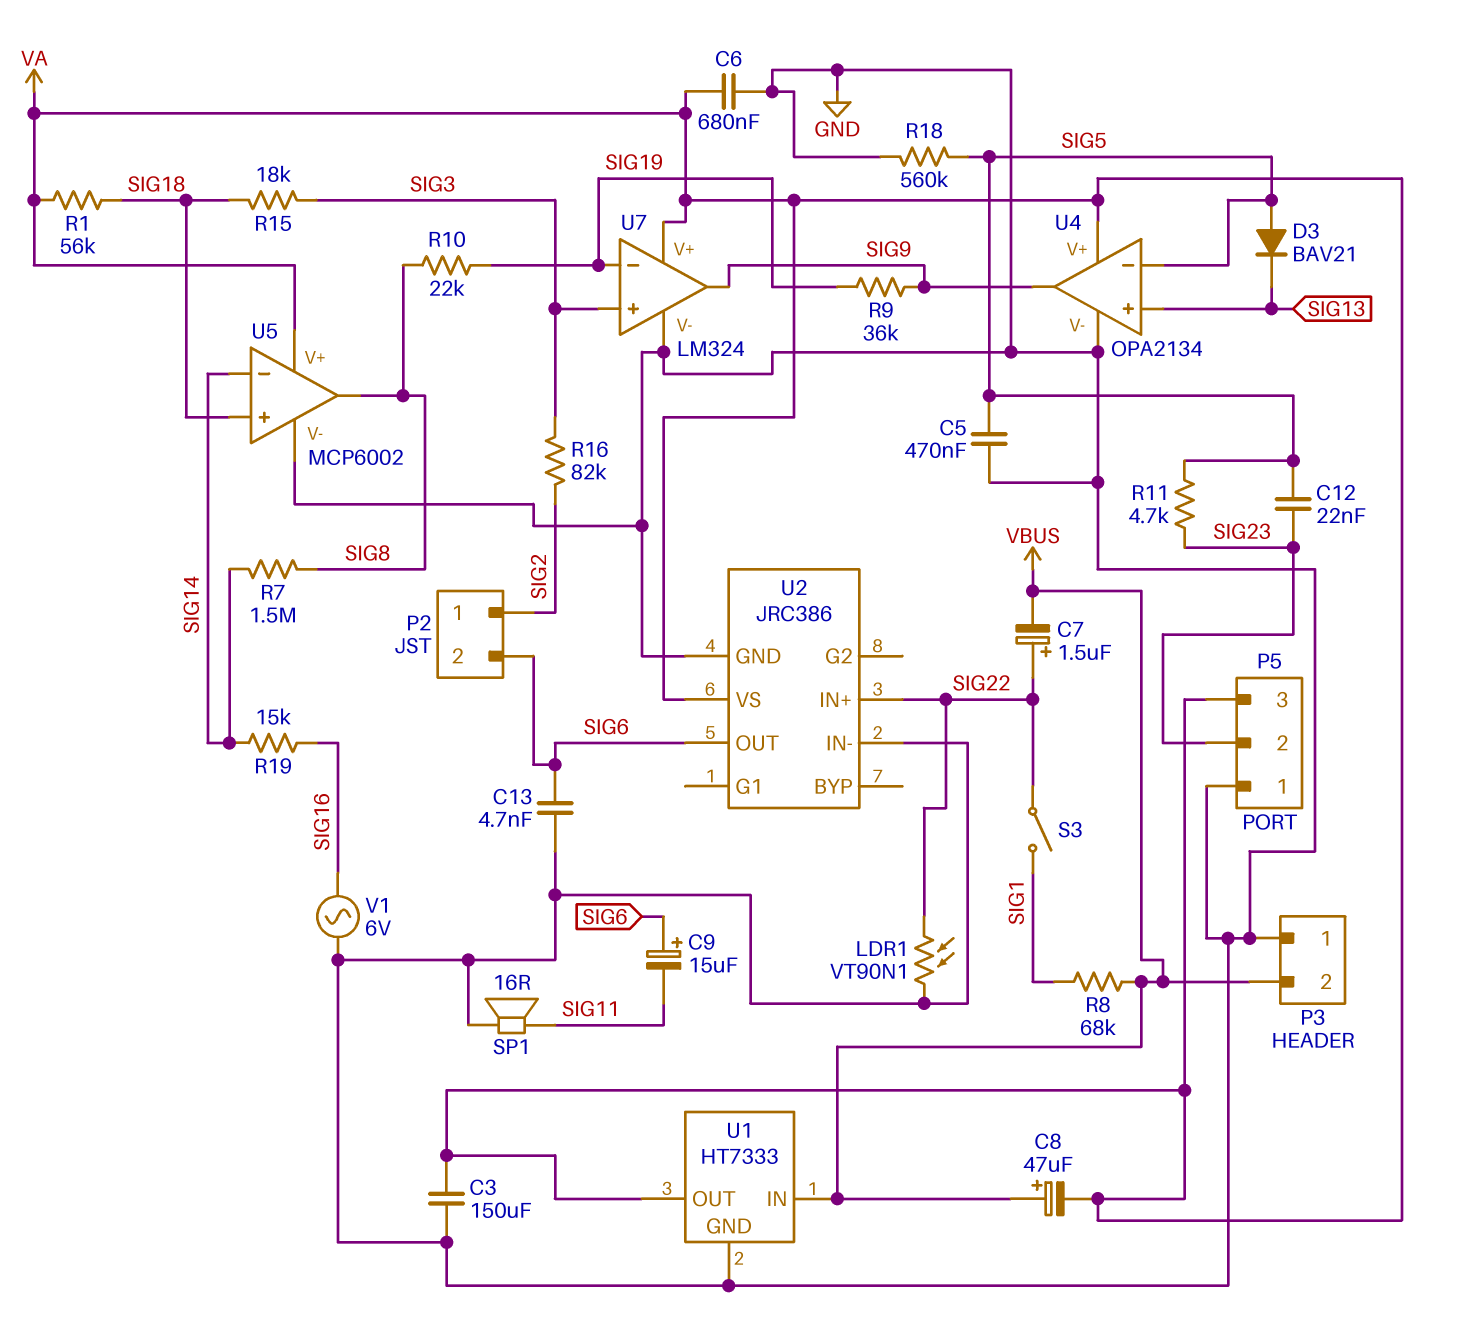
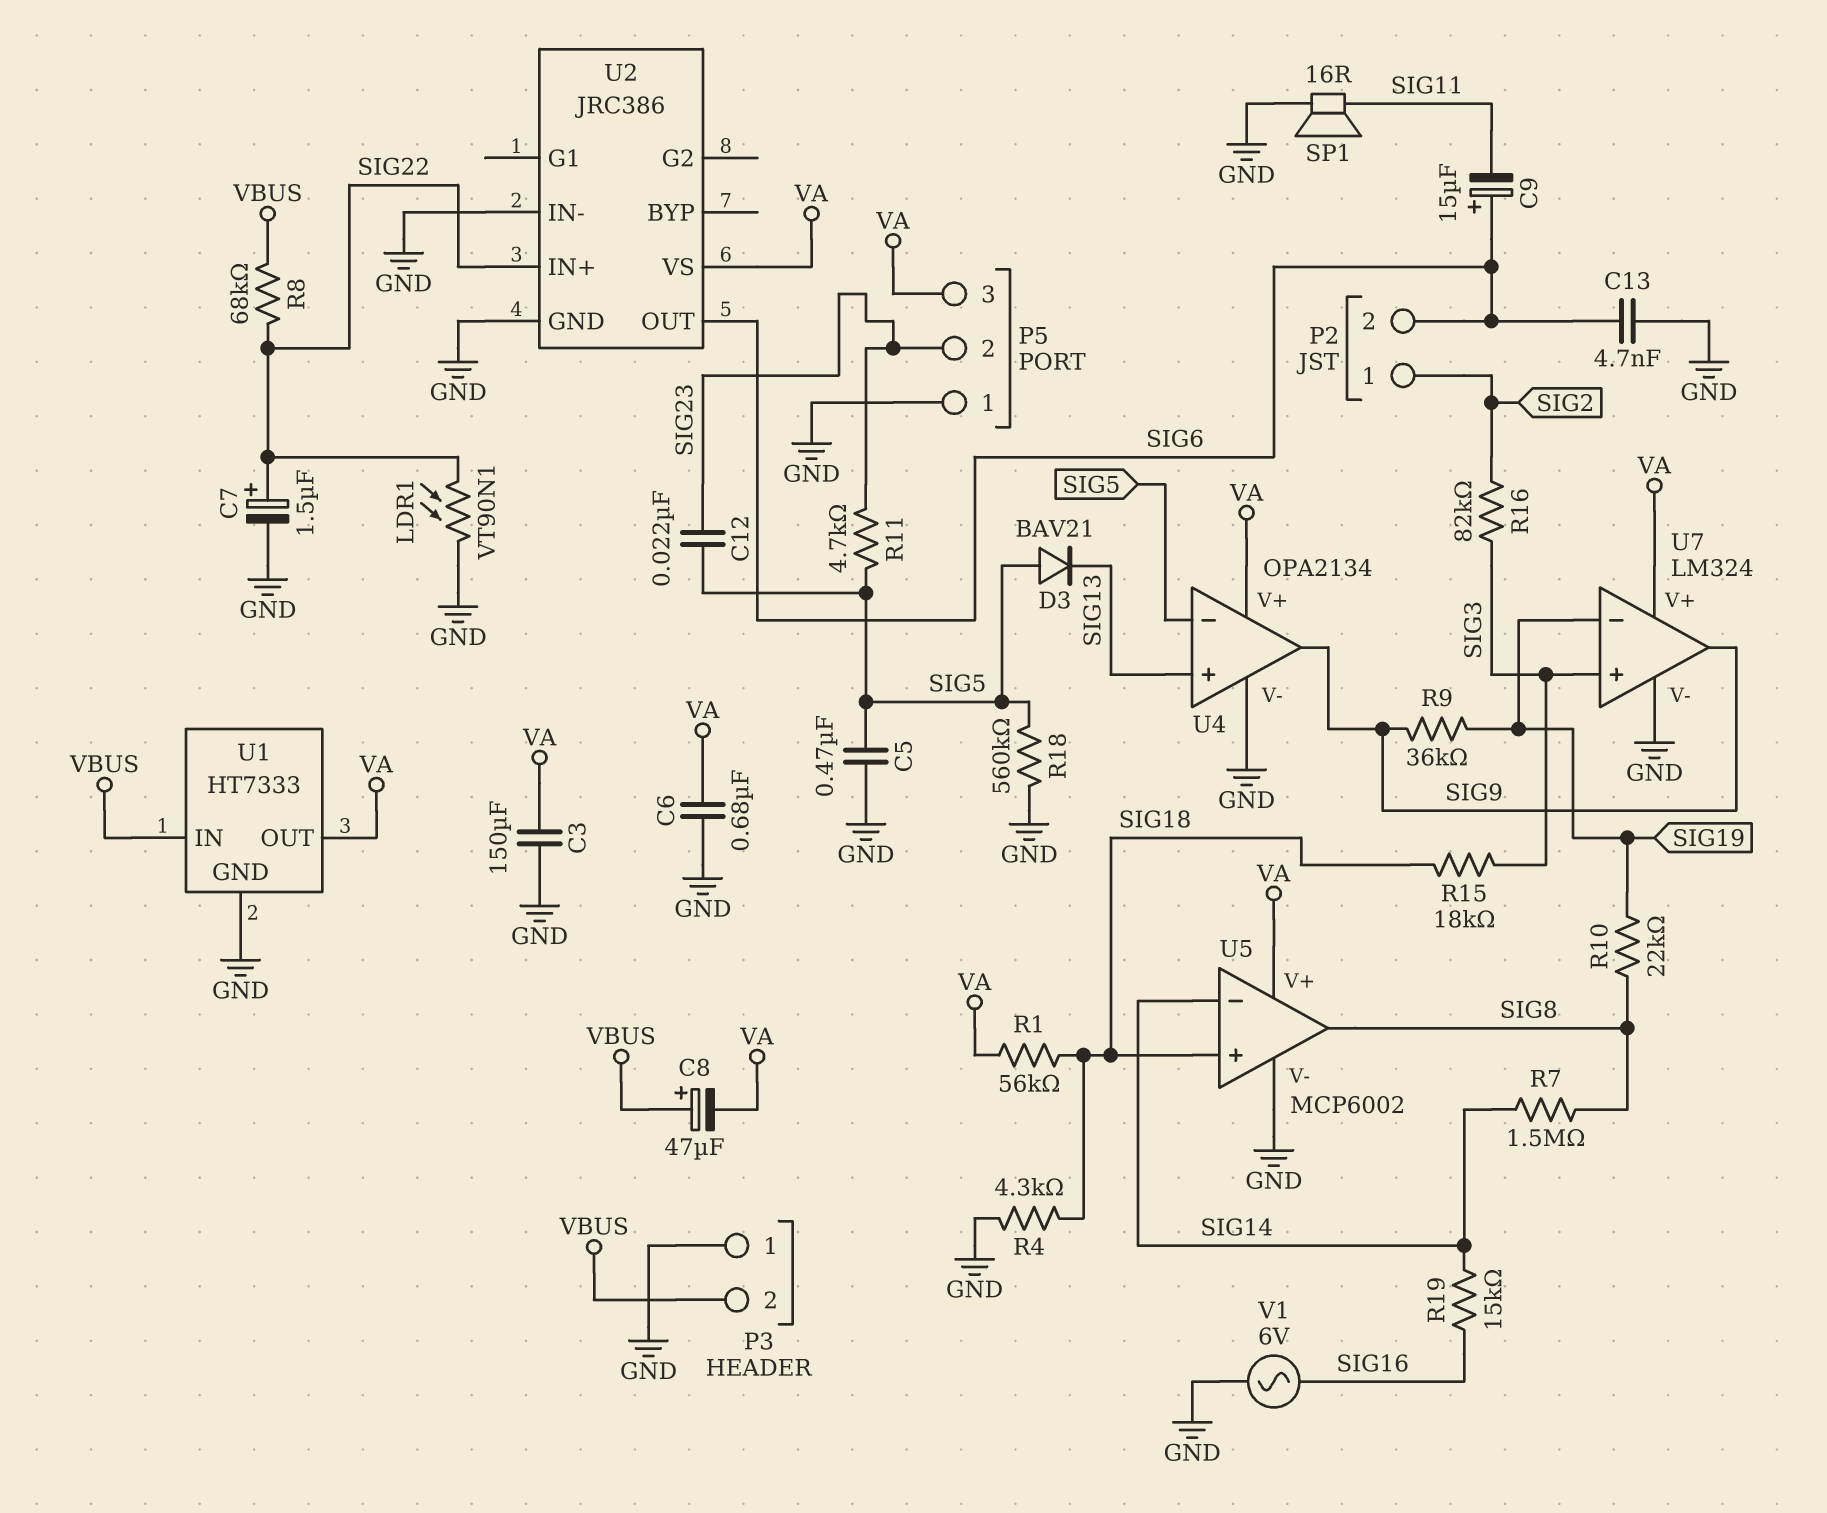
C7: 1.5uF (plus SIG22, minus VBUS) -> 1.5uF (plus SIG22, minus GND)
R4: none -> 4.3k (GND, SIG18)
R8: 68k (SIG1, VBUS) -> 68k (SIG22, VBUS)
S3: switch (SIG1, SIG22) -> none

